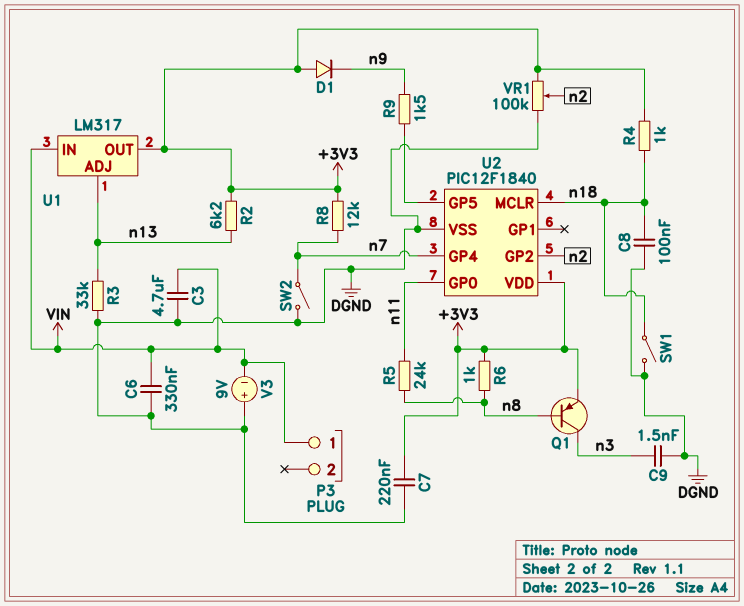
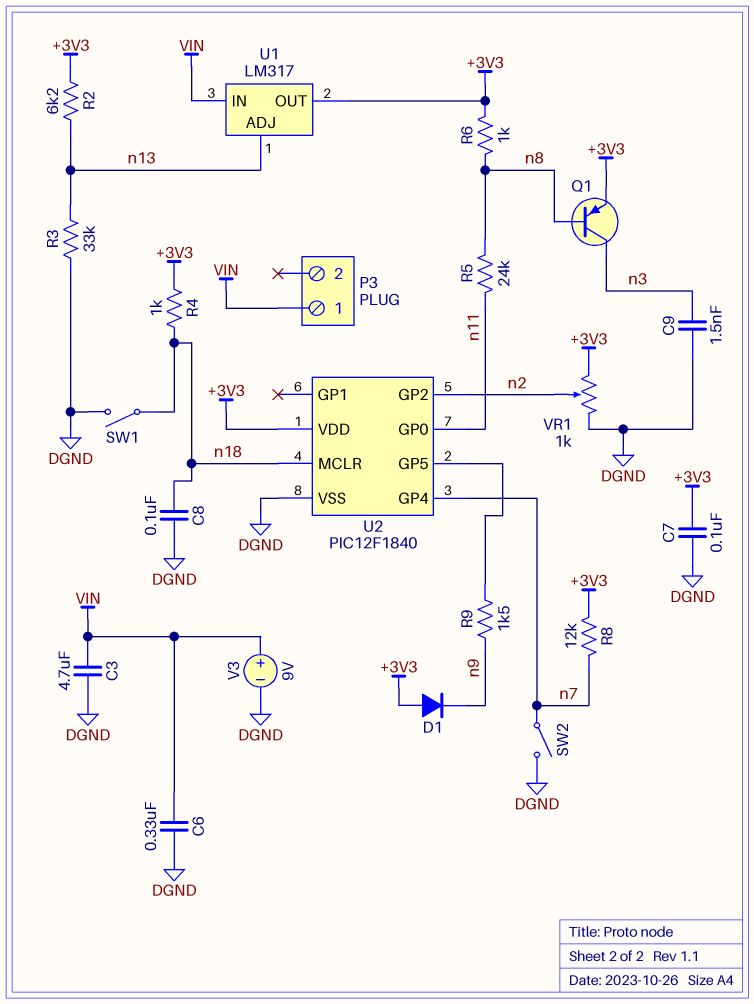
C7: 220nF (+3V3, DGND) -> 100nF (+3V3, DGND)
V3: 9V (plus DGND, minus VIN) -> 9V (plus VIN, minus DGND)
VR1: 100k (+3V3, DGND, wiper n2) -> 1k (+3V3, DGND, wiper n2)

